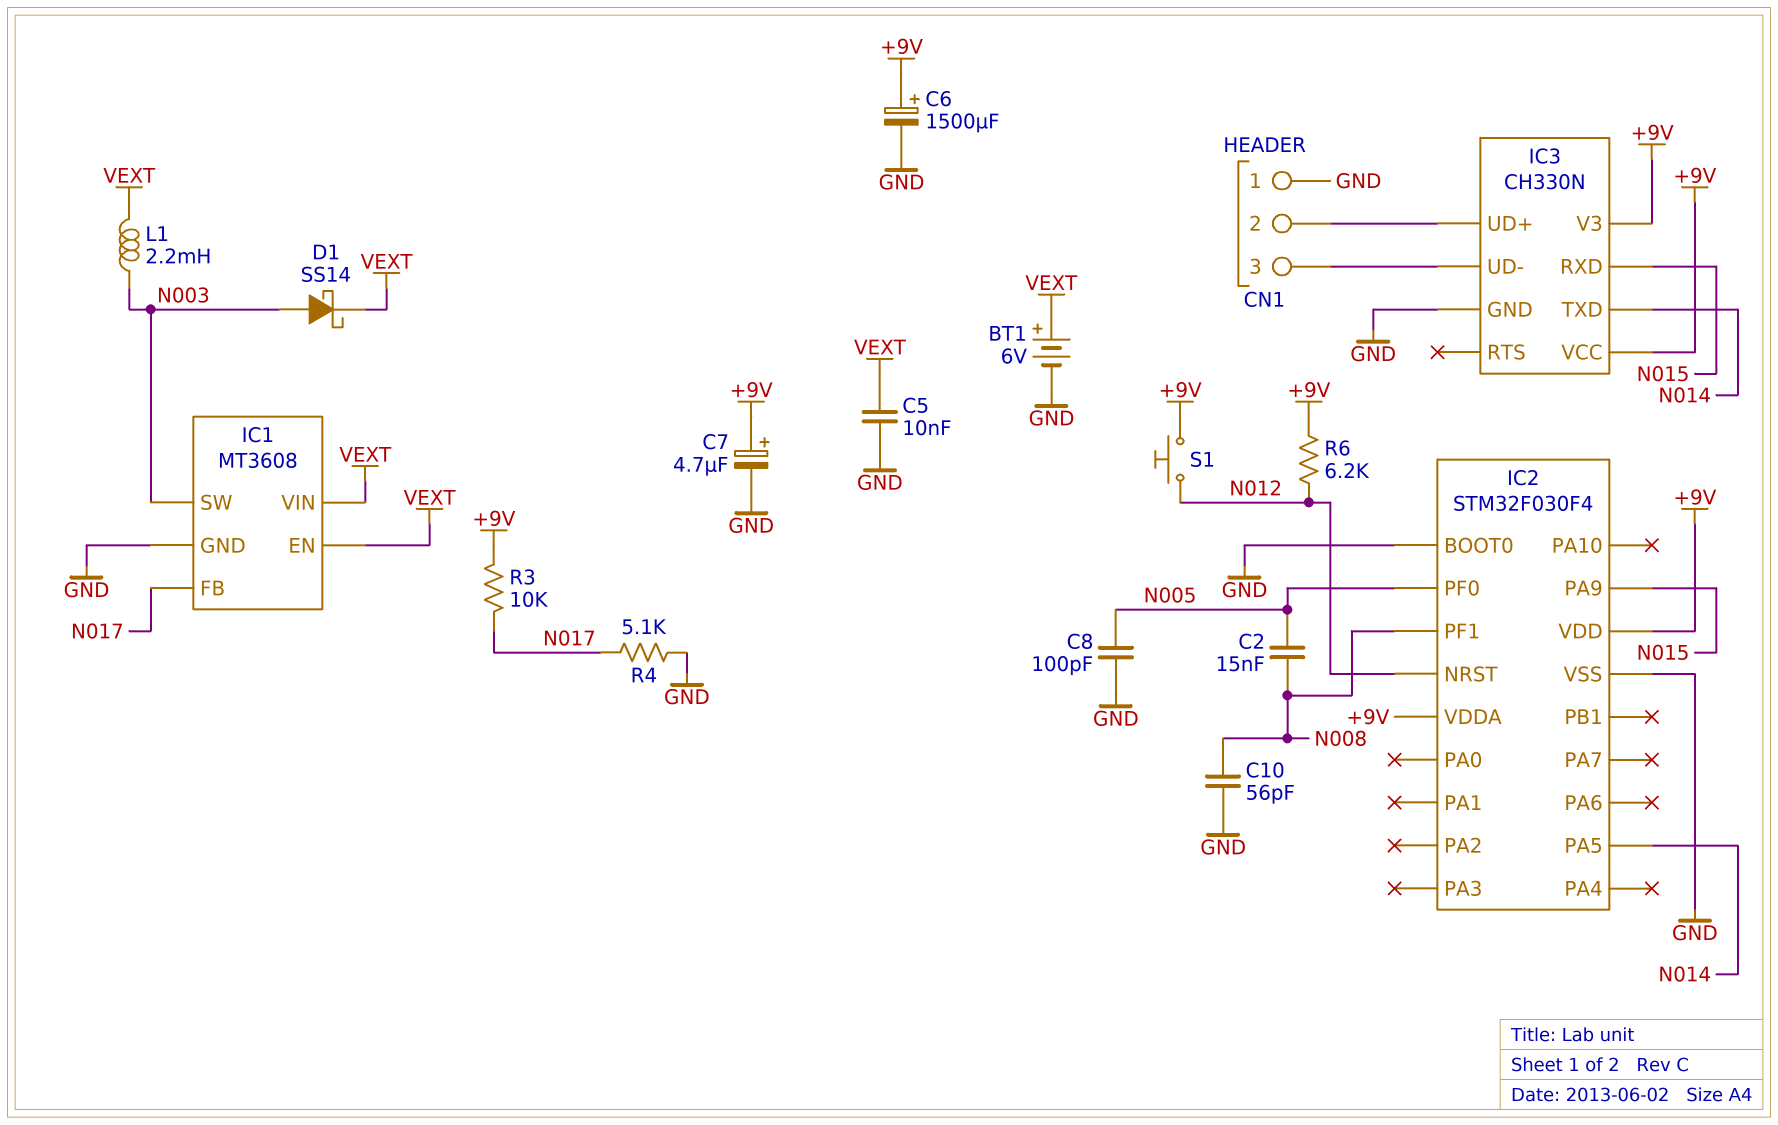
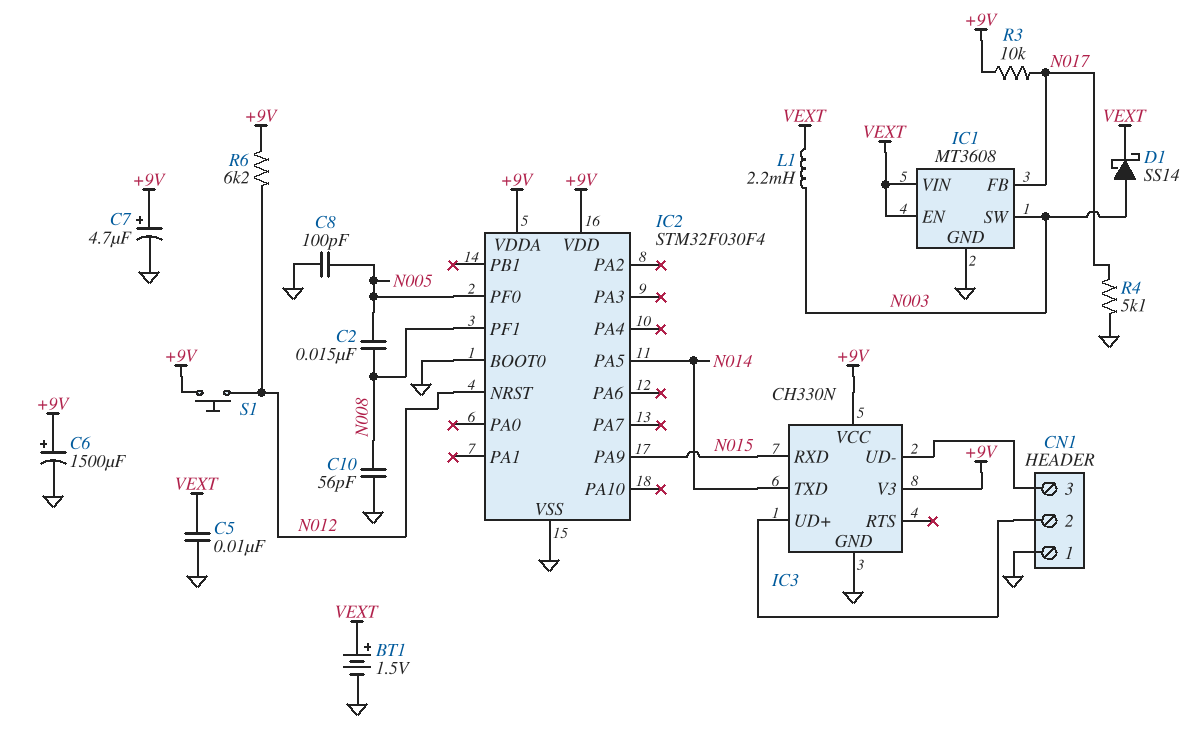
BT1: 6V (plus VEXT, minus GND) -> 1.5V (plus VEXT, minus GND)

